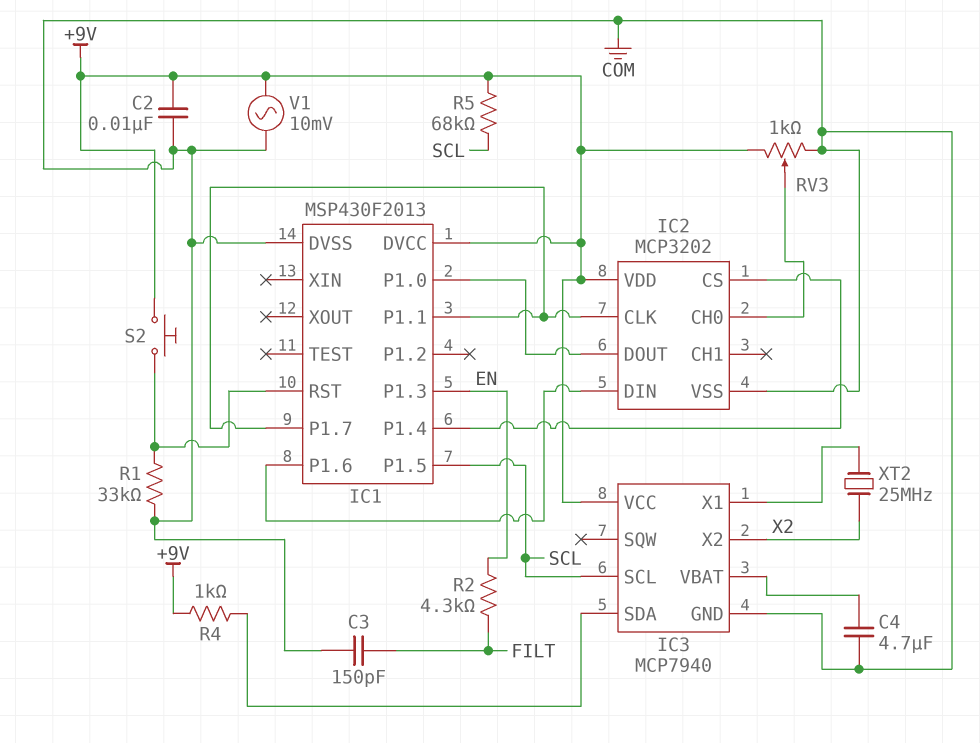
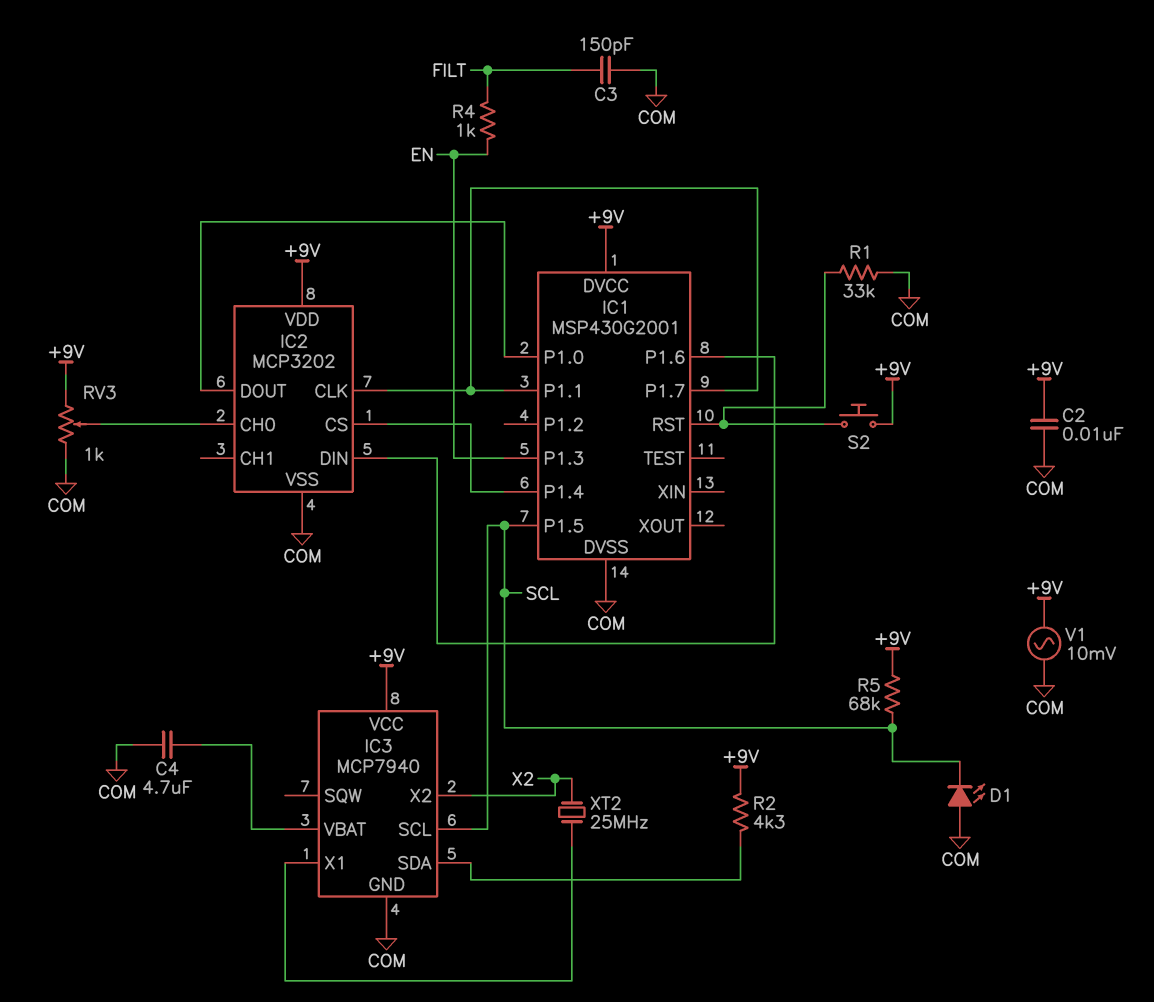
D1: none -> LED (A COM, K SCL)
IC1: MSP430F2013 -> MSP430G2001
R2: 4.3k (EN, FILT) -> 4.3k (+9V, IC3/SDA)
R4: 1k (+9V, IC3/SDA) -> 1k (EN, FILT)

